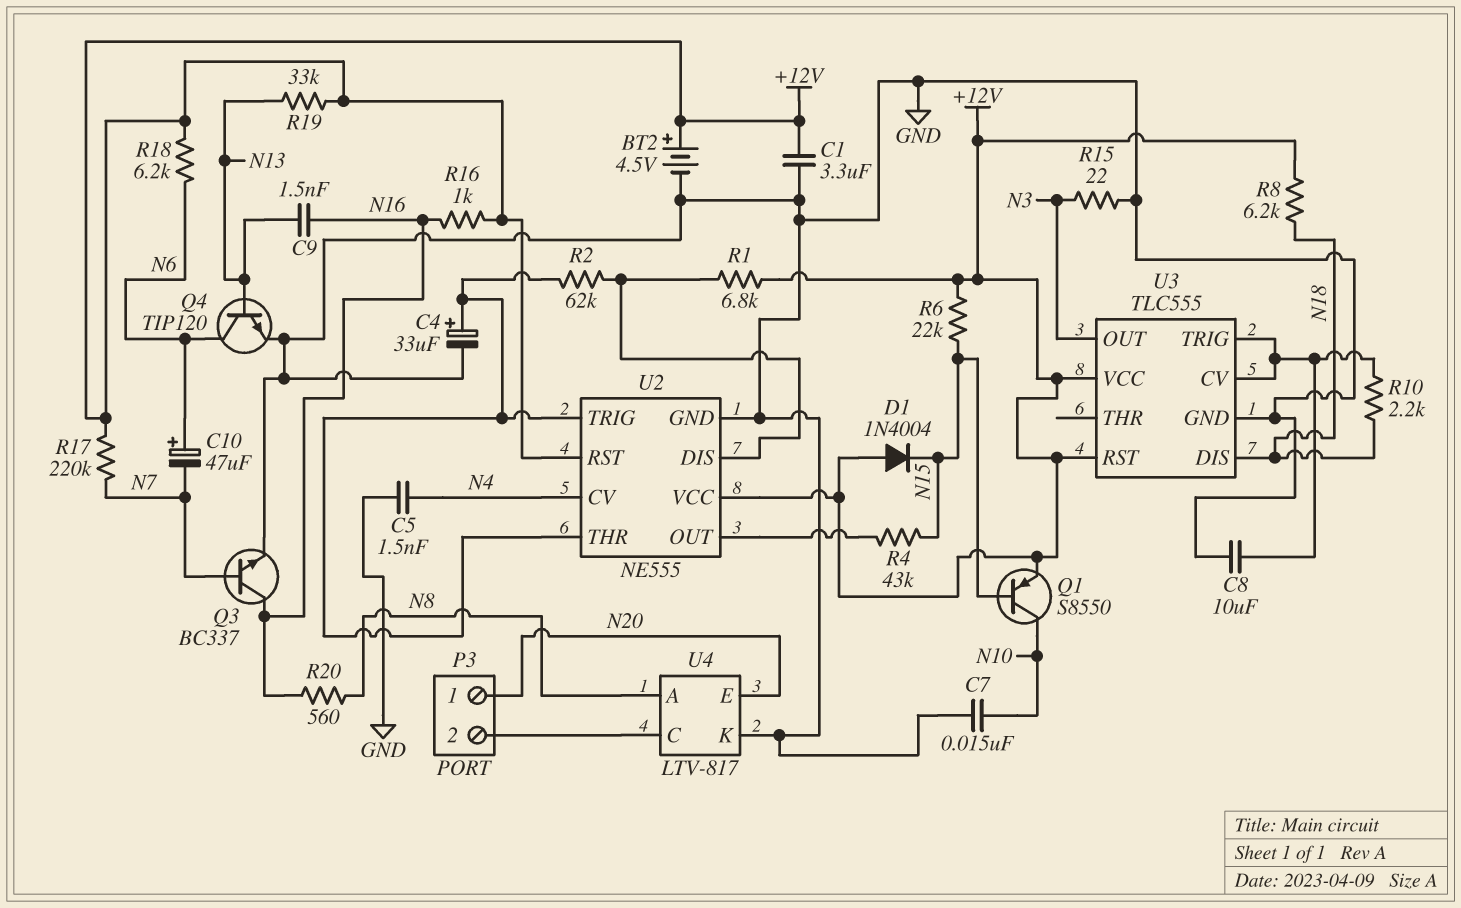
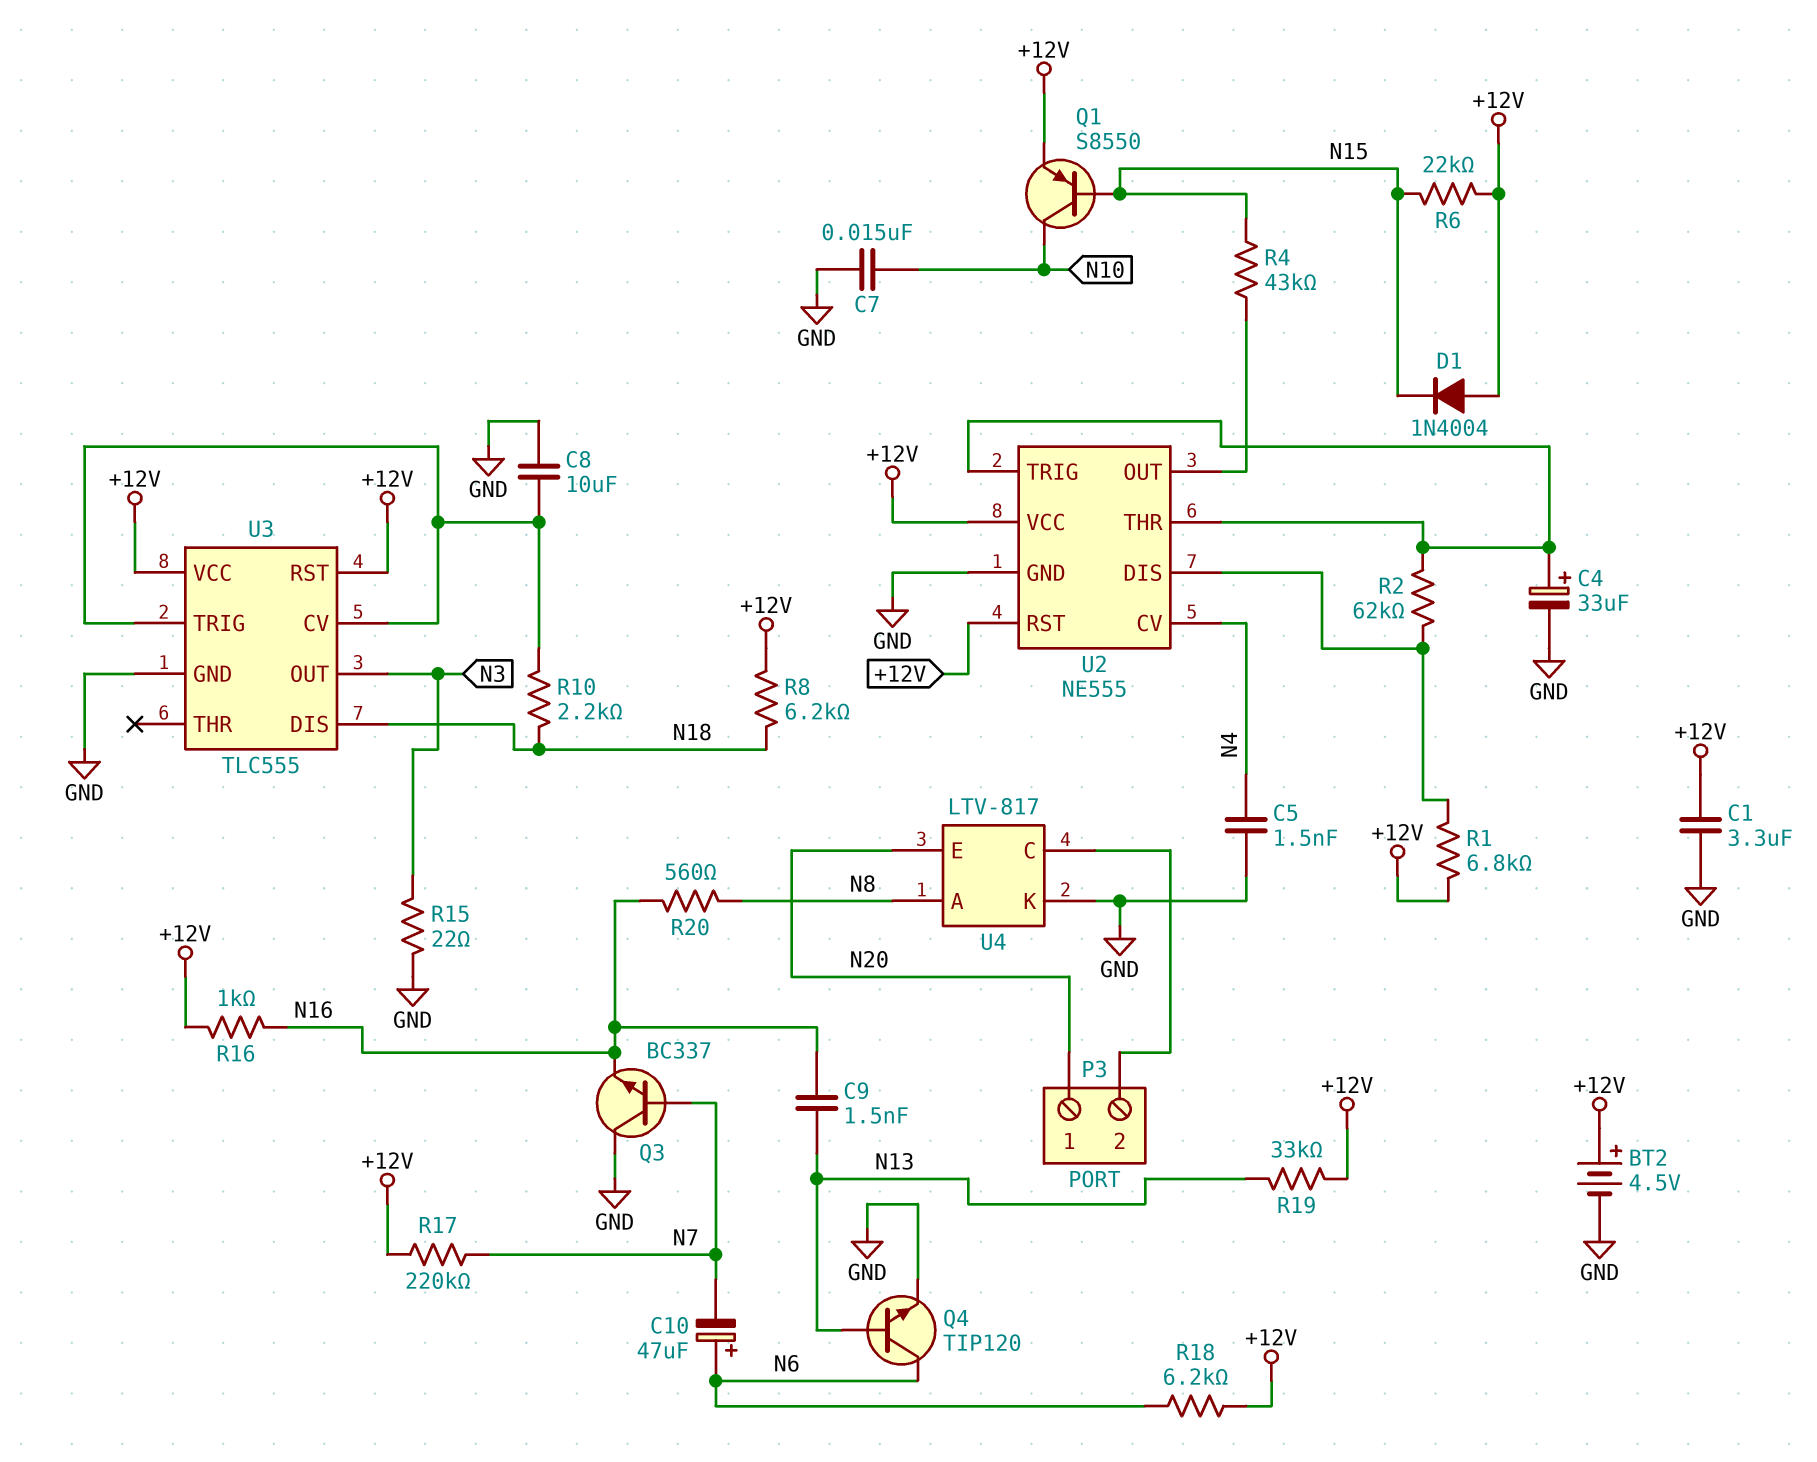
Q3: NPN BC337 (B N7, C N16, E GND) -> NPN BC337 (B N7, C GND, E N16)

